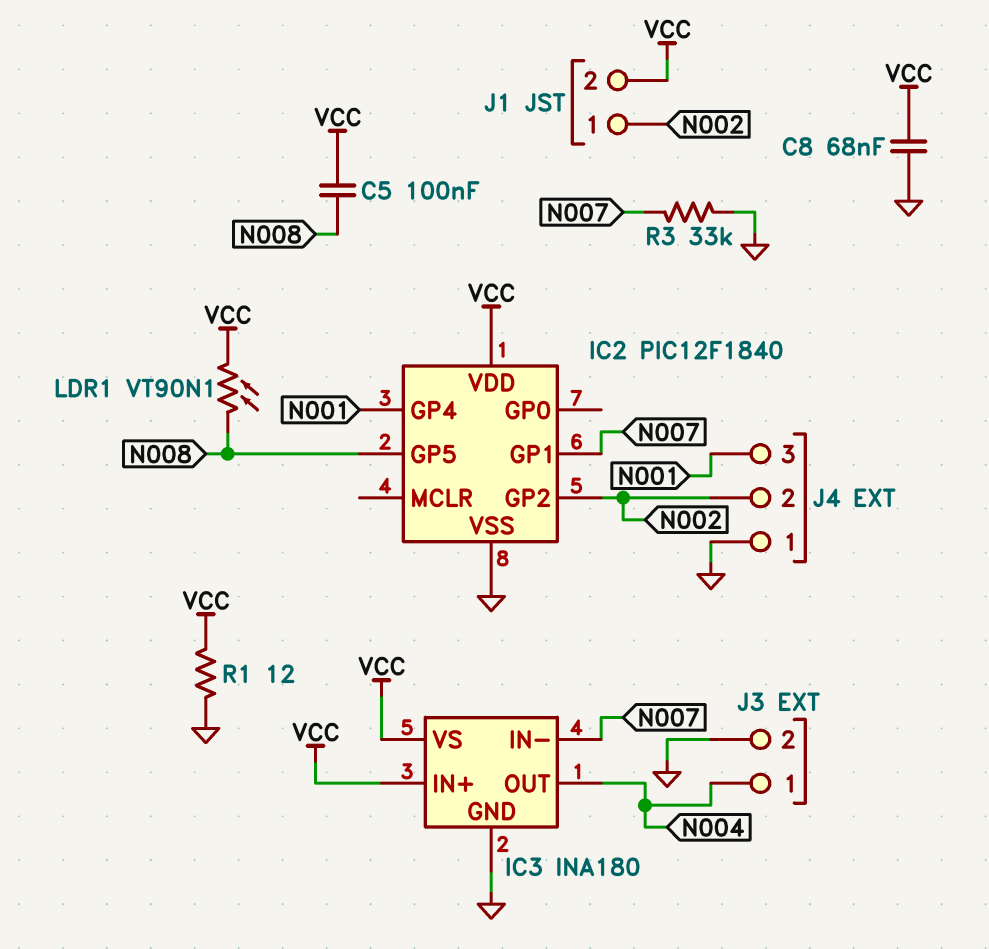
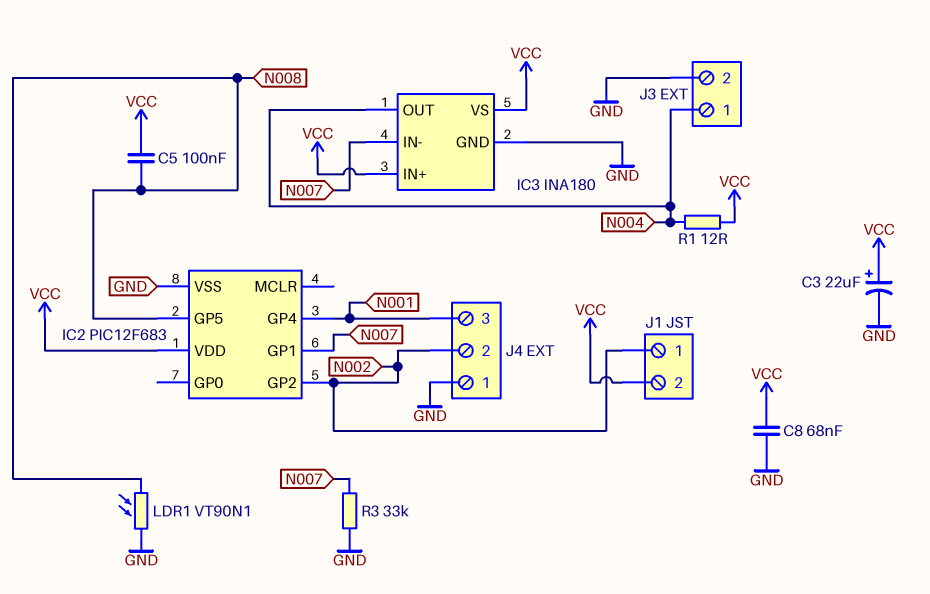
C3: none -> 22uF (plus VCC, minus GND)
IC2: PIC12F1840 -> PIC12F683
LDR1: VT90N1 (N008, VCC) -> VT90N1 (GND, N008)
R1: 12 (GND, VCC) -> 12 (N004, VCC)

